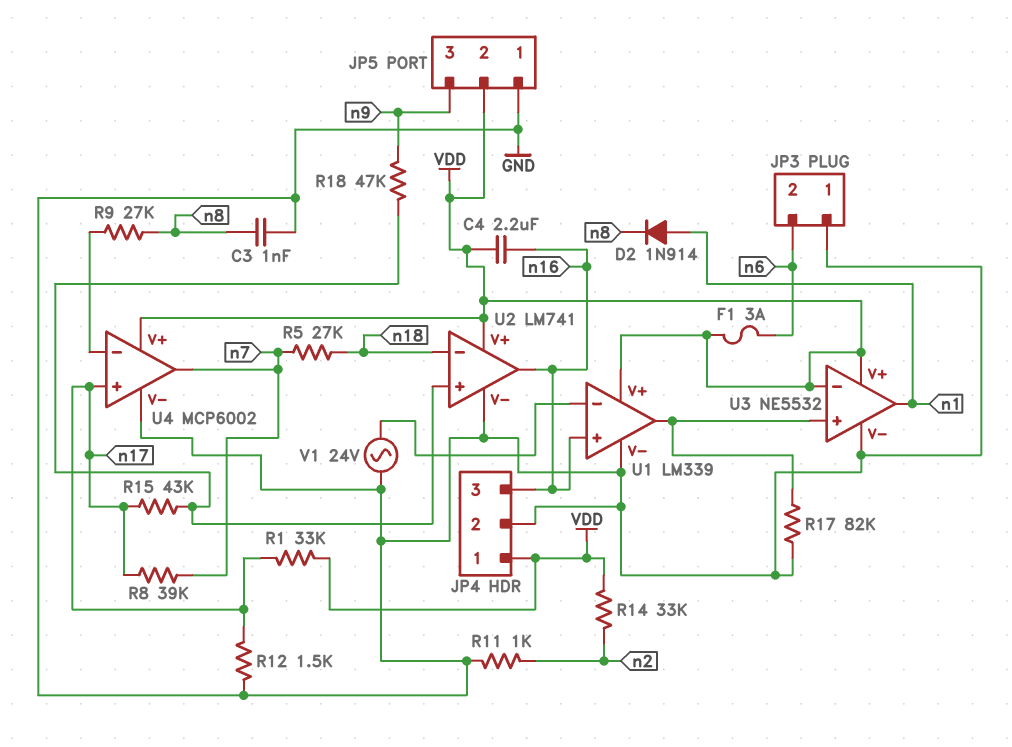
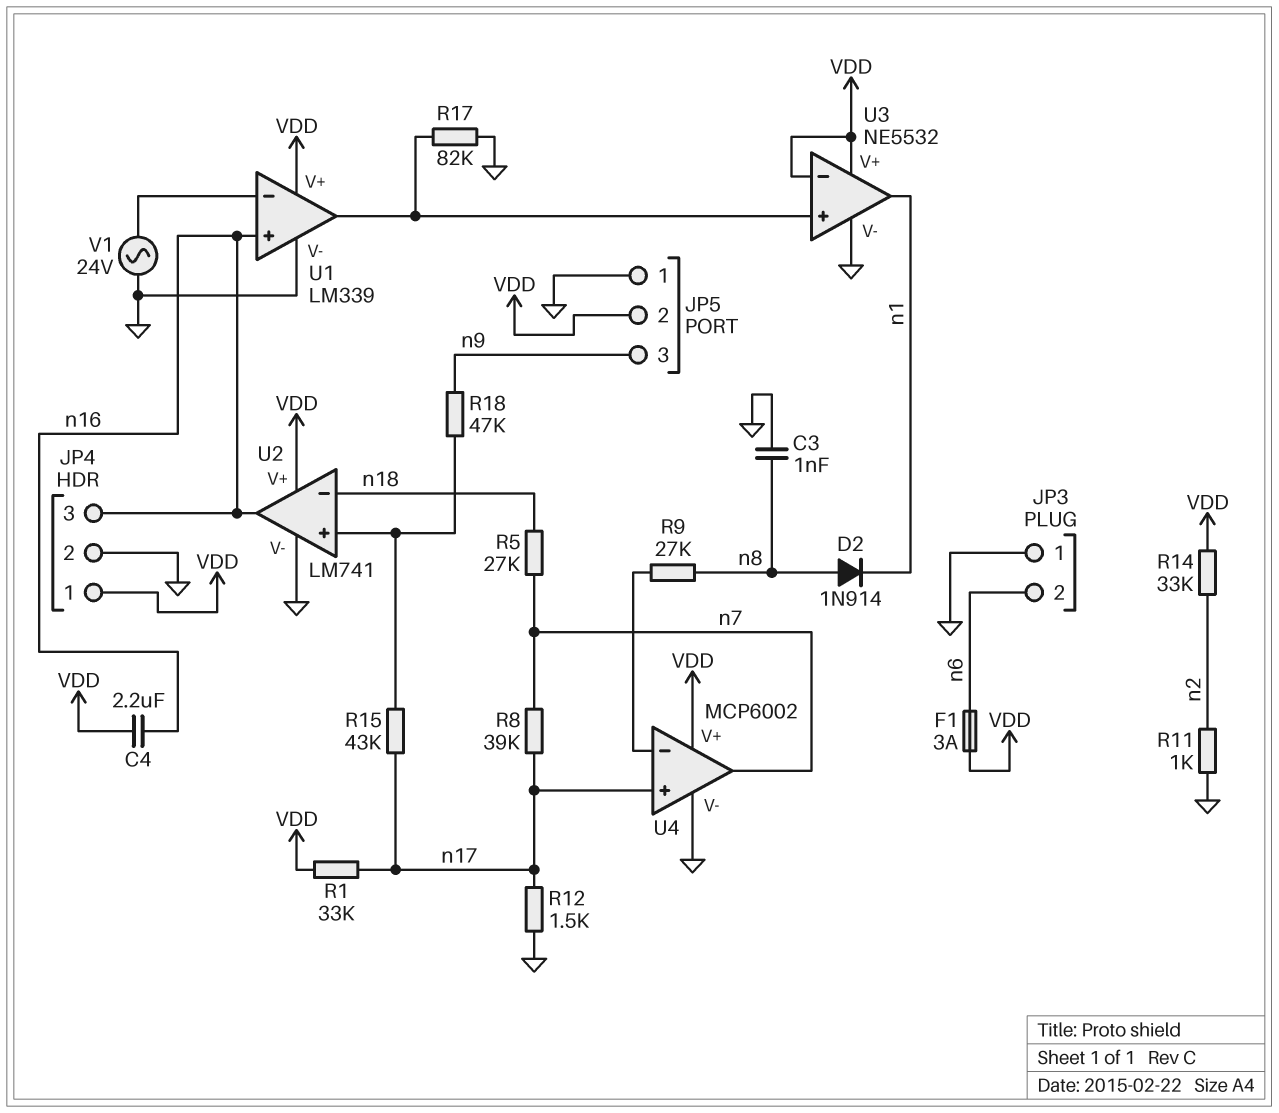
D2: diode 1N914 (A n1, K n8) -> diode 1N914 (A n8, K n1)

